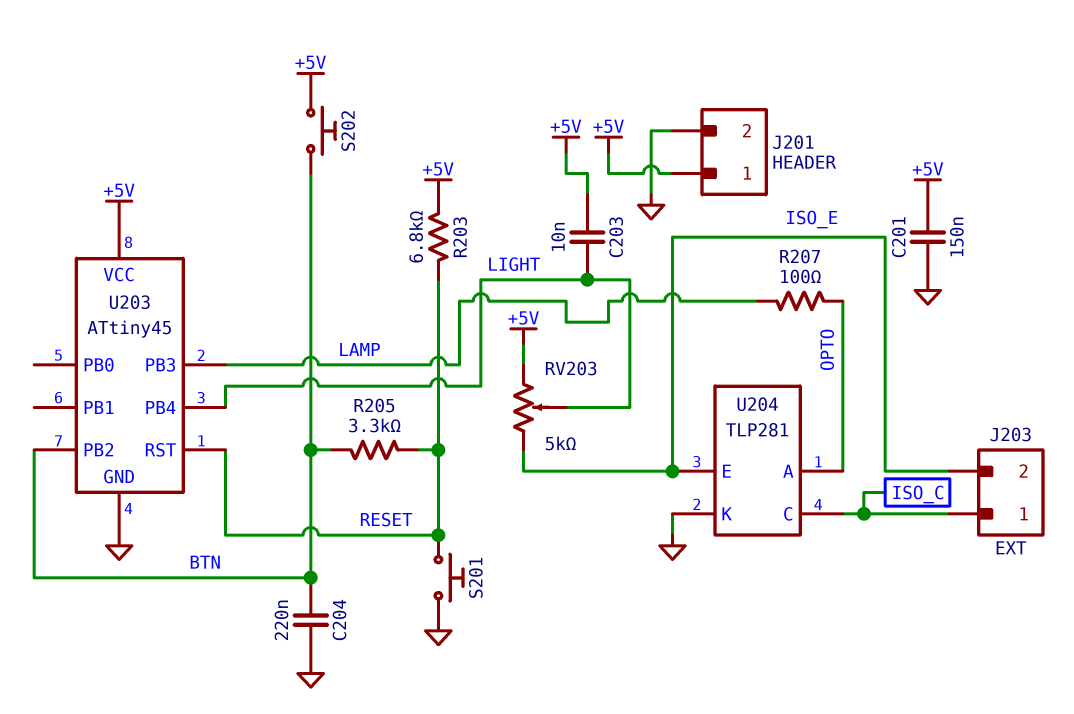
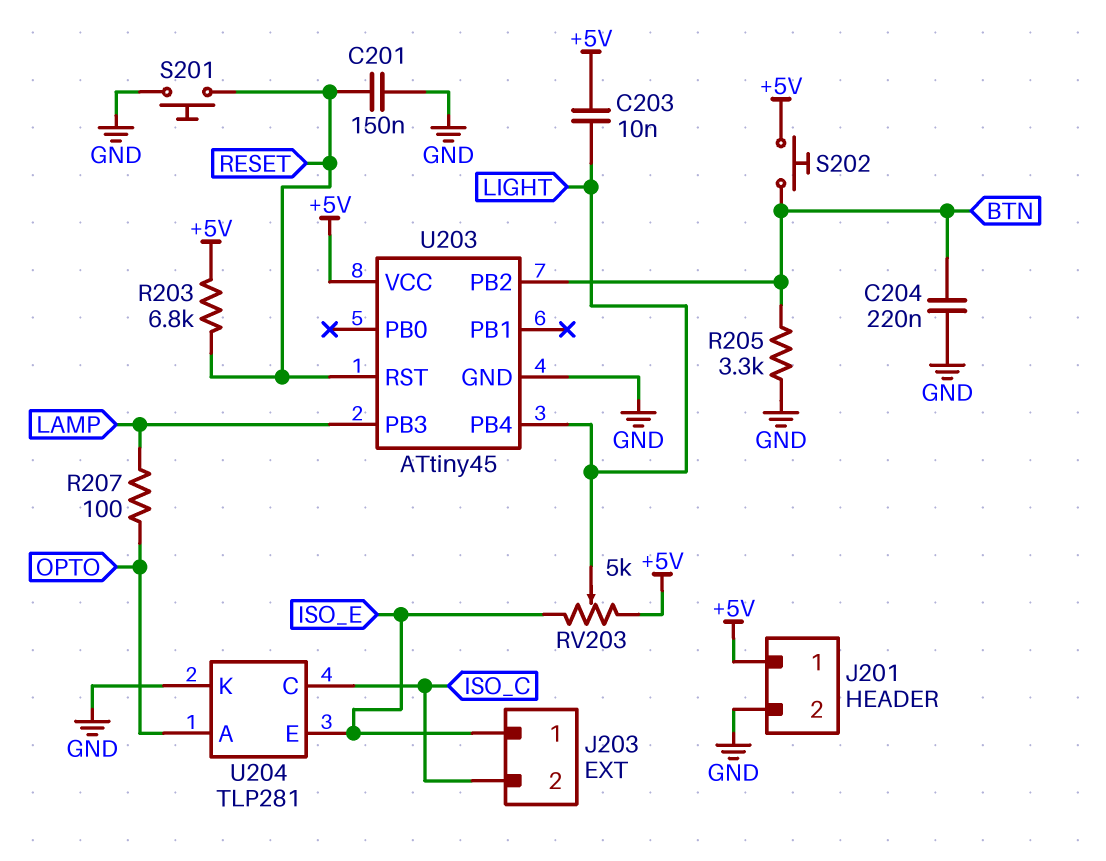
C201: 150nF (+5V, GND) -> 150nF (GND, RESET)
J203 pin 1: ISO_C -> ISO_E
J203 pin 2: ISO_E -> ISO_C
R205: 3.3k (BTN, RESET) -> 3.3k (BTN, GND)

